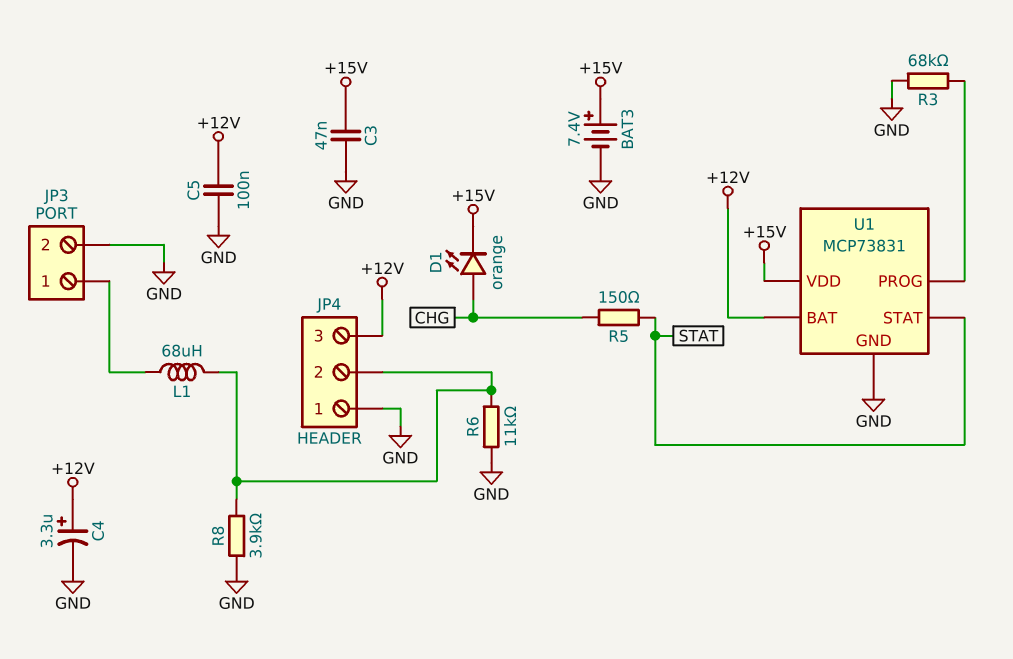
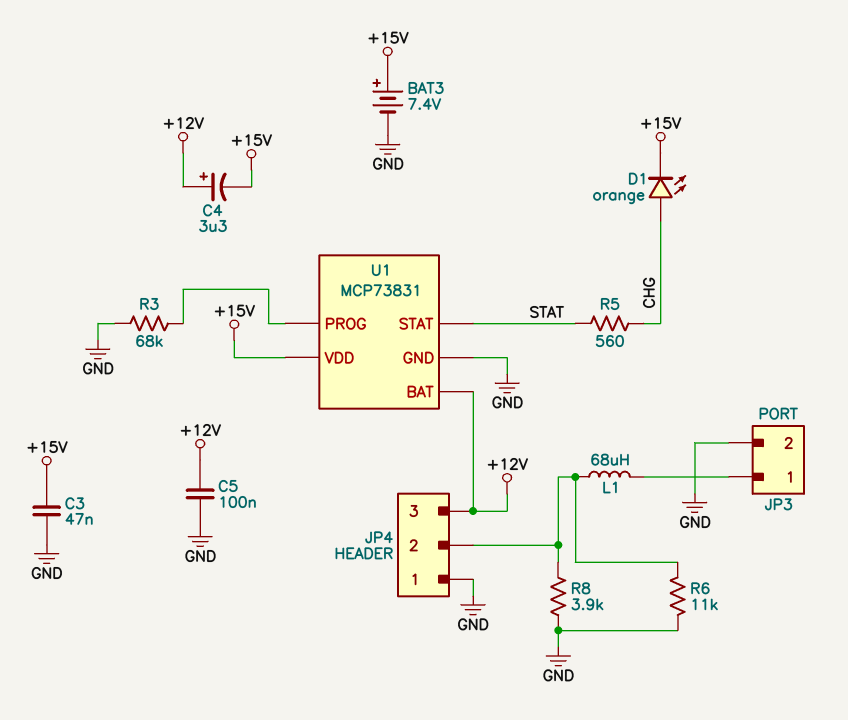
C4: 3.3uF (plus +12V, minus GND) -> 3.3uF (plus +12V, minus +15V)
R5: 150 (CHG, STAT) -> 560 (CHG, STAT)

